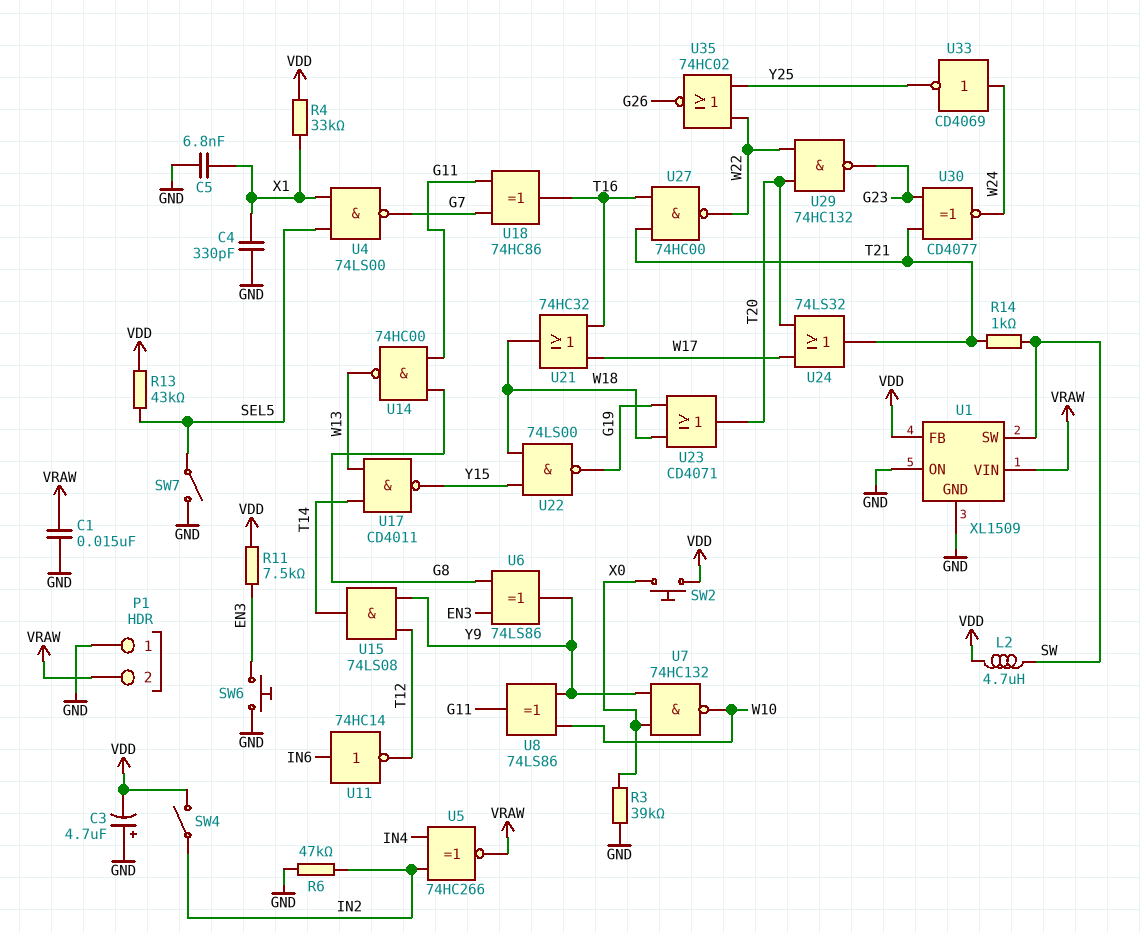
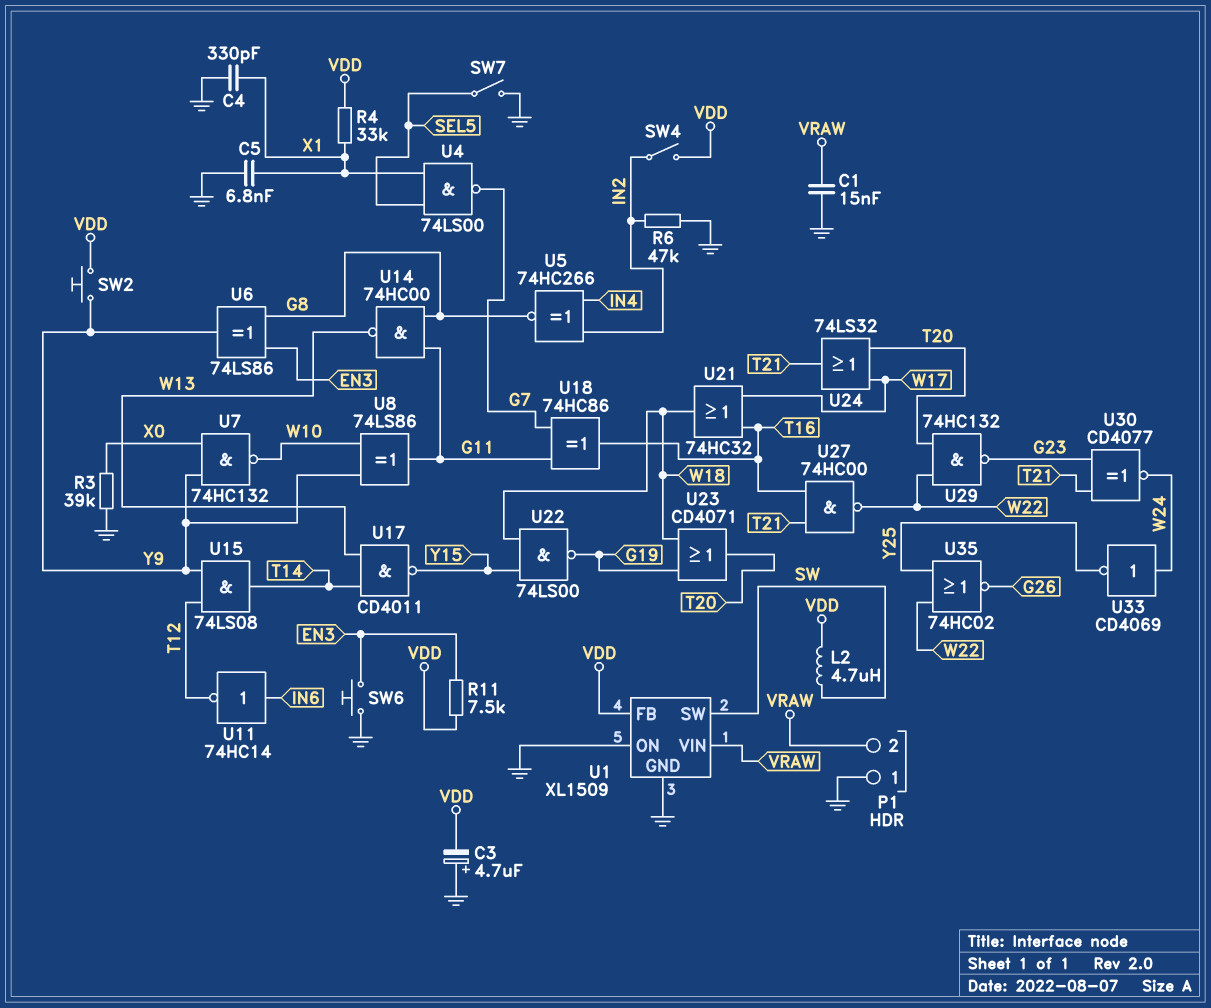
R13: 43k (SEL5, VDD) -> none
R14: 1k (SW, T21) -> none
SW2: button (VDD, X0) -> button (VDD, Y9)
U5: XNOR 74HC266 (in IN2, in IN4, out VRAW) -> XNOR 74HC266 (in IN2, in IN4, out G8)

